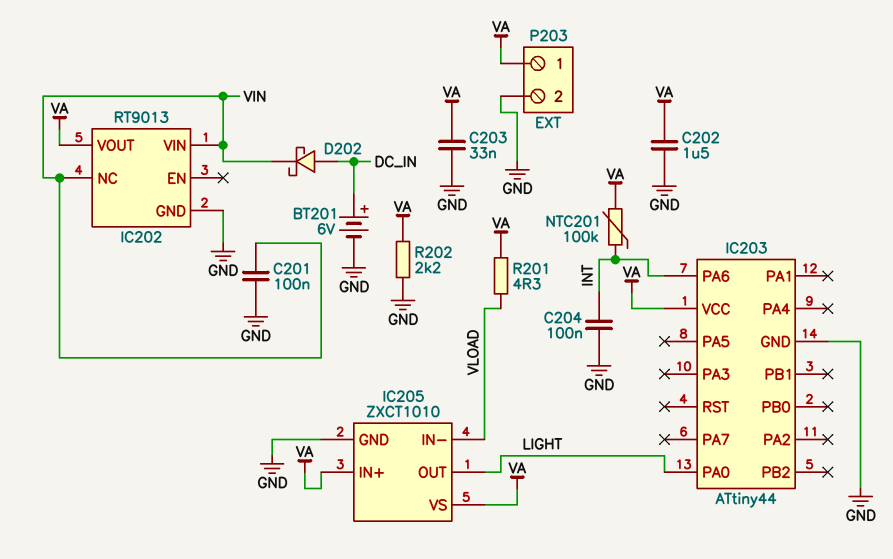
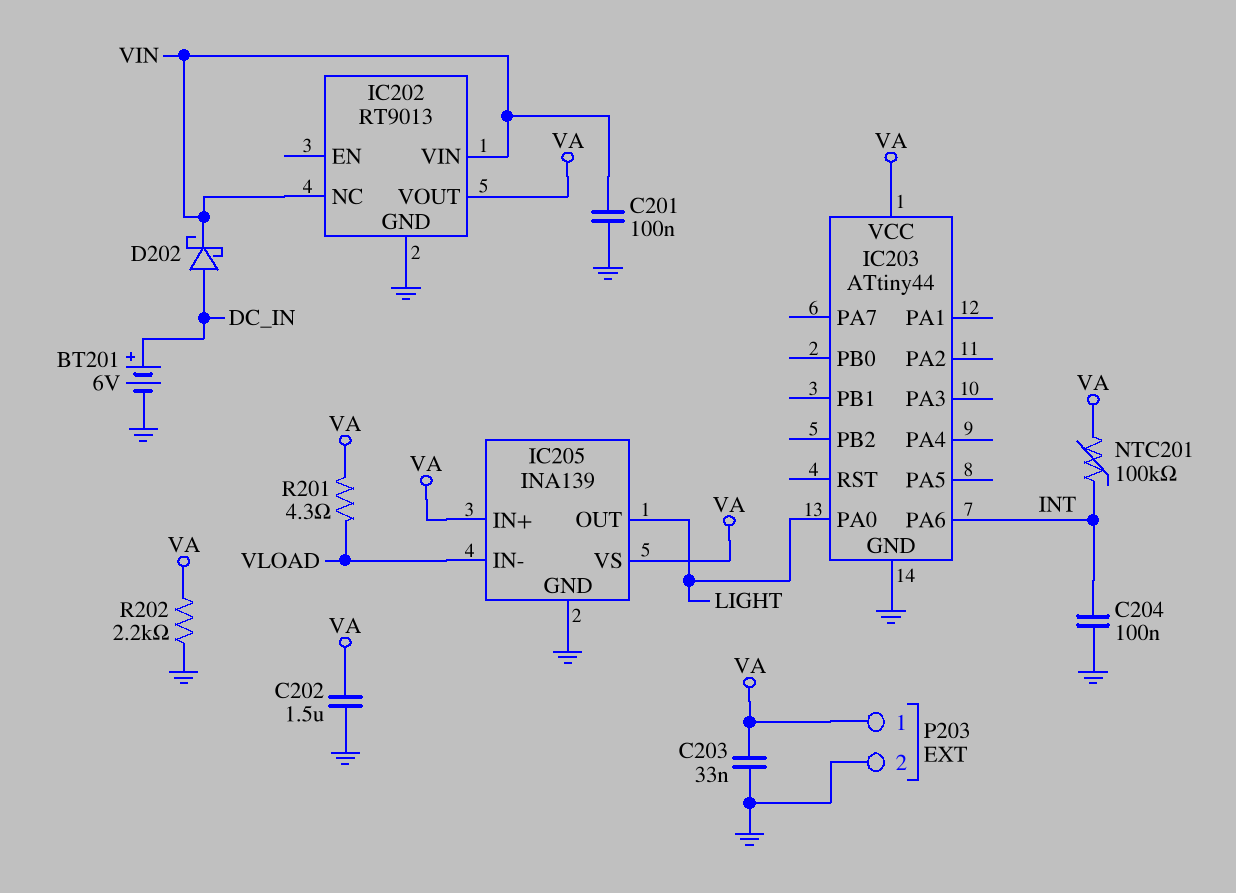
IC205: ZXCT1010 -> INA139

